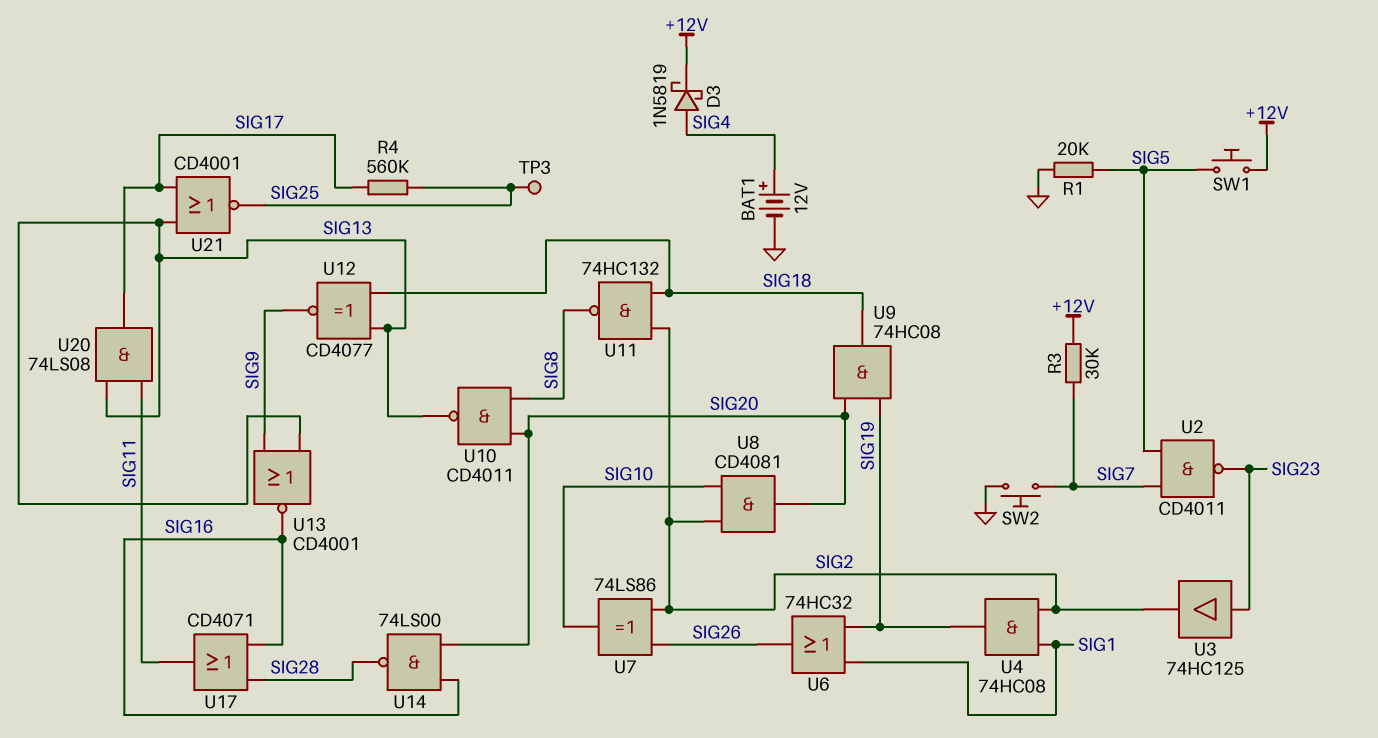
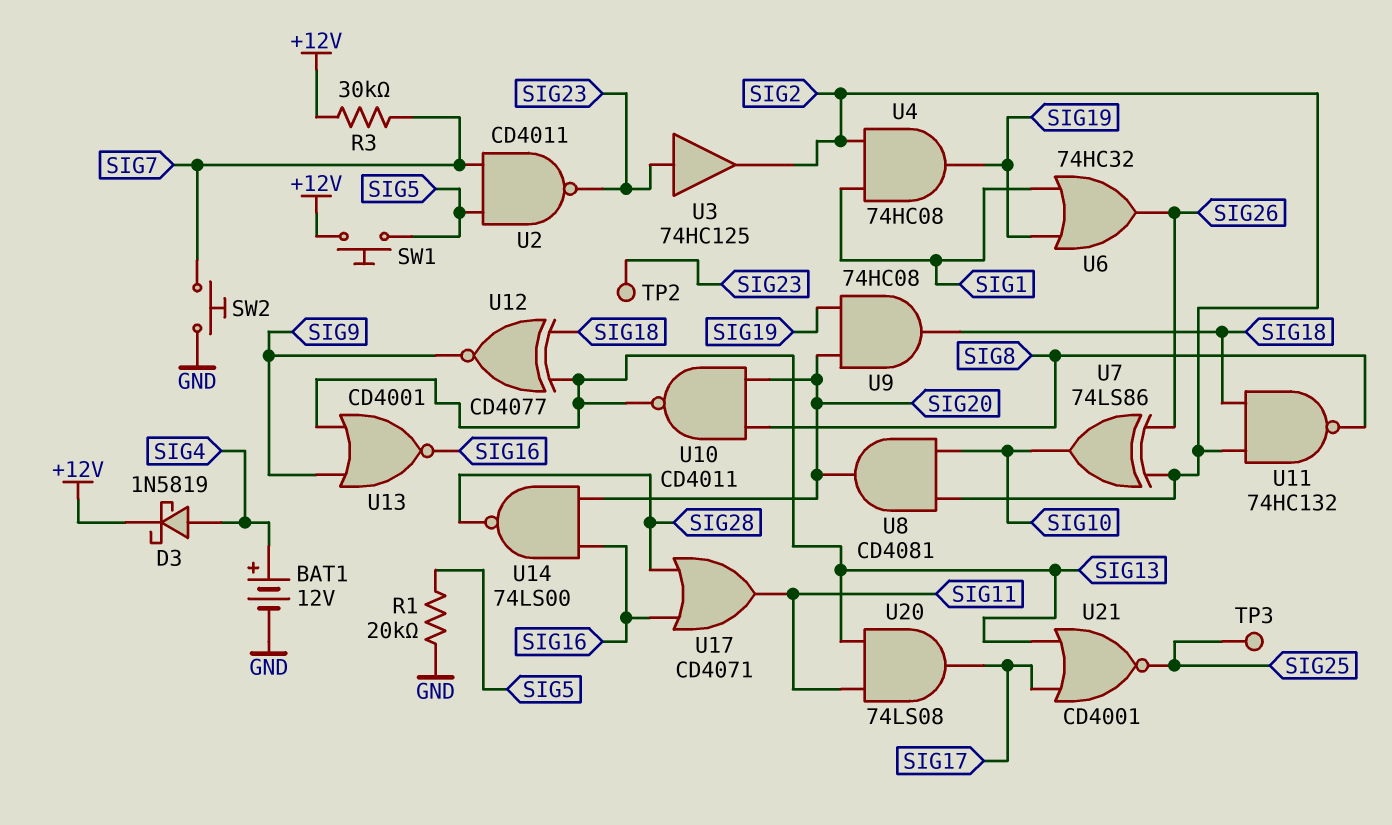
R4: 560k (SIG17, SIG25) -> none
TP2: none -> test point (SIG23)

